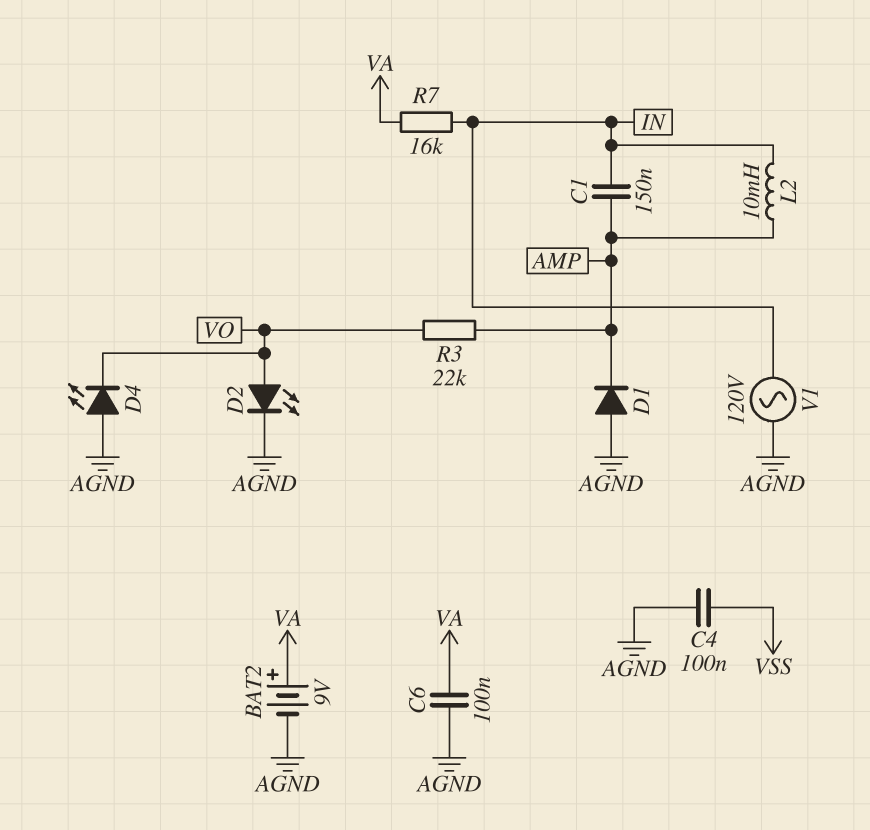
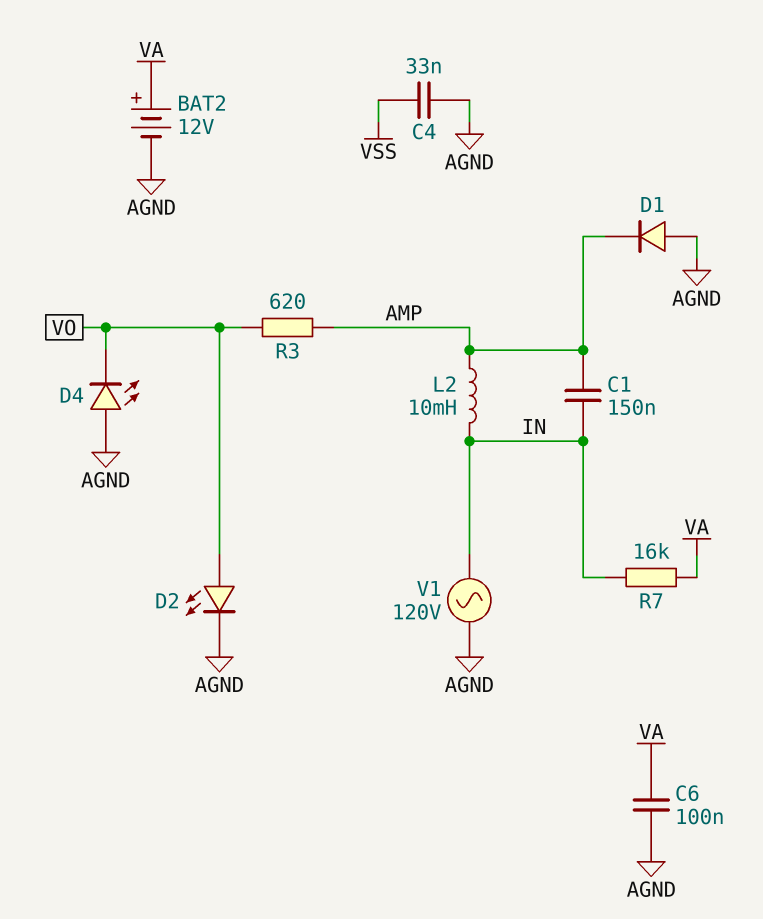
BAT2: 9V (plus VA, minus AGND) -> 12V (plus VA, minus AGND)
C4: 100nF (AGND, VSS) -> 33nF (AGND, VSS)
R3: 22k (AMP, VO) -> 620 (AMP, VO)

